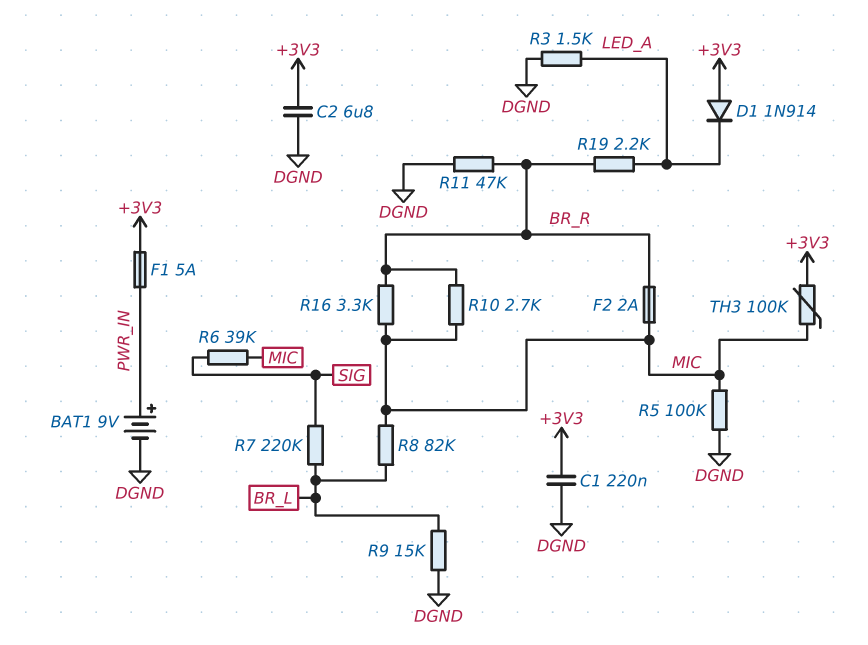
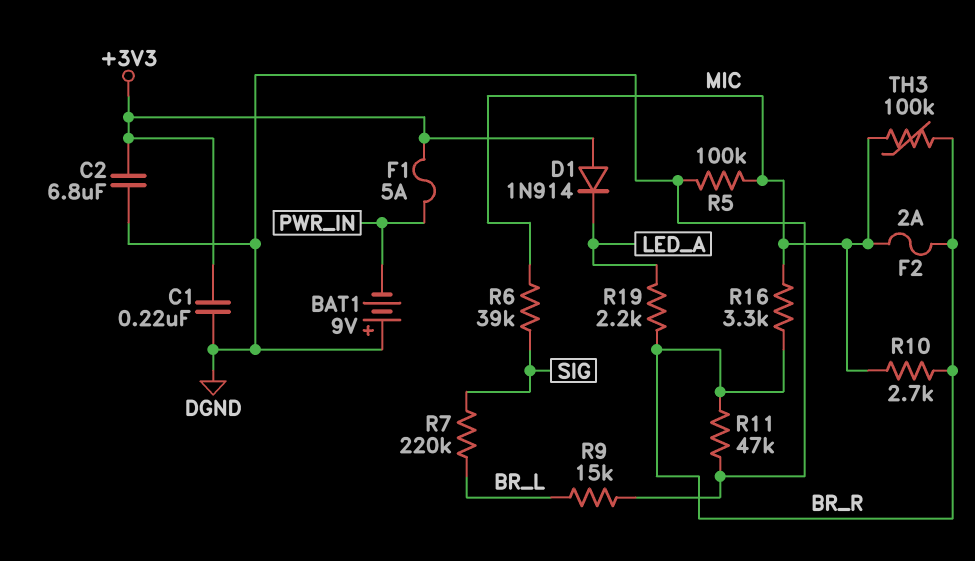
BAT1: 9V (plus PWR_IN, minus DGND) -> 9V (plus DGND, minus PWR_IN)
R3: 1.5k (DGND, LED_A) -> none
R8: 82k (BR_L, MIC) -> none
TH3: 100k (+3V3, MIC) -> 100k (BR_R, MIC)

